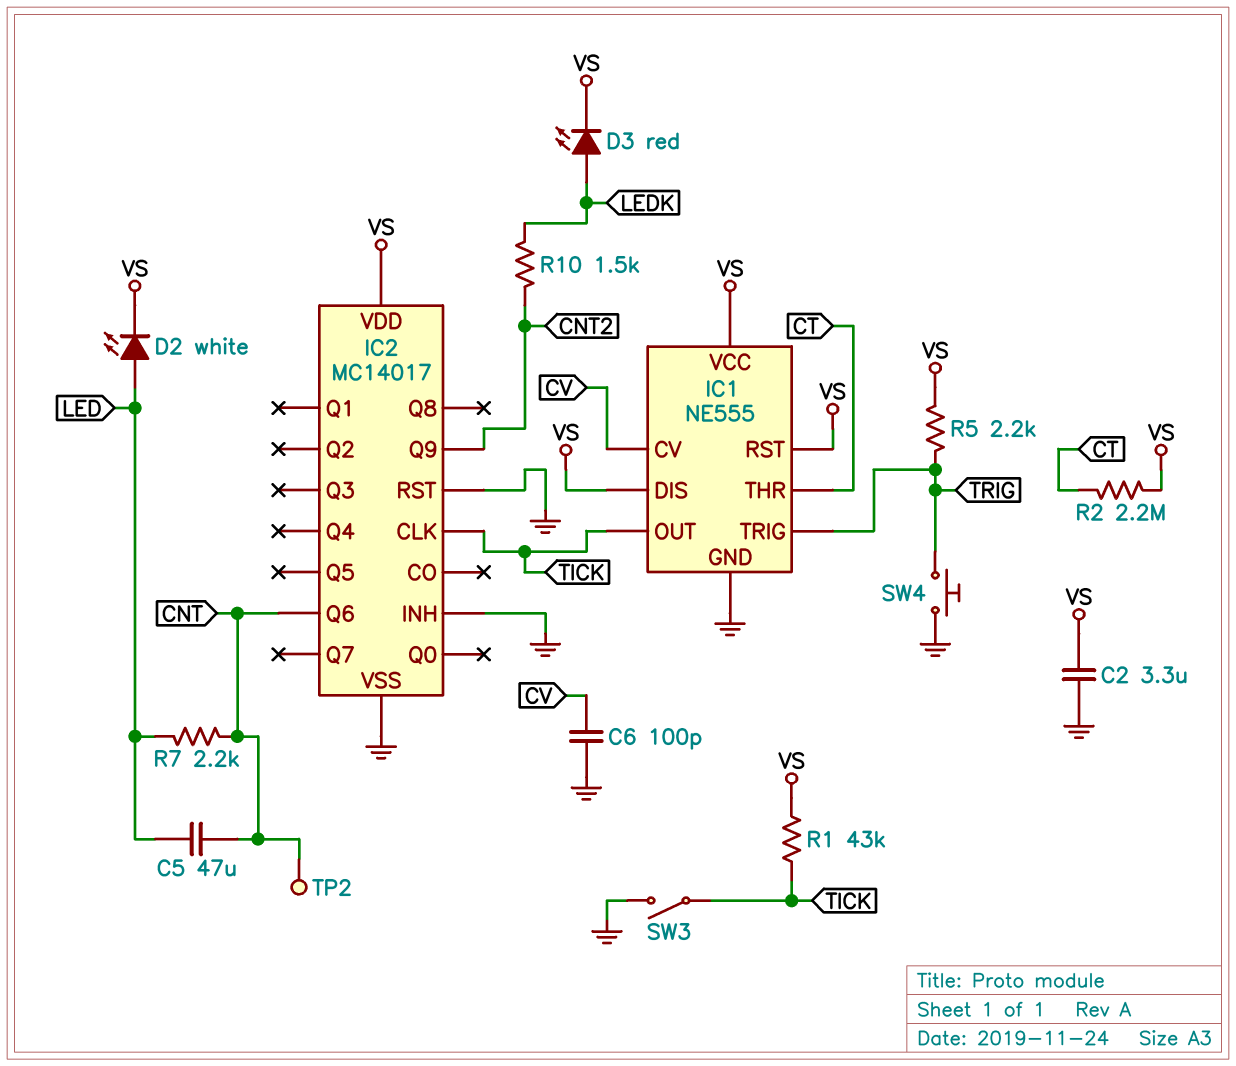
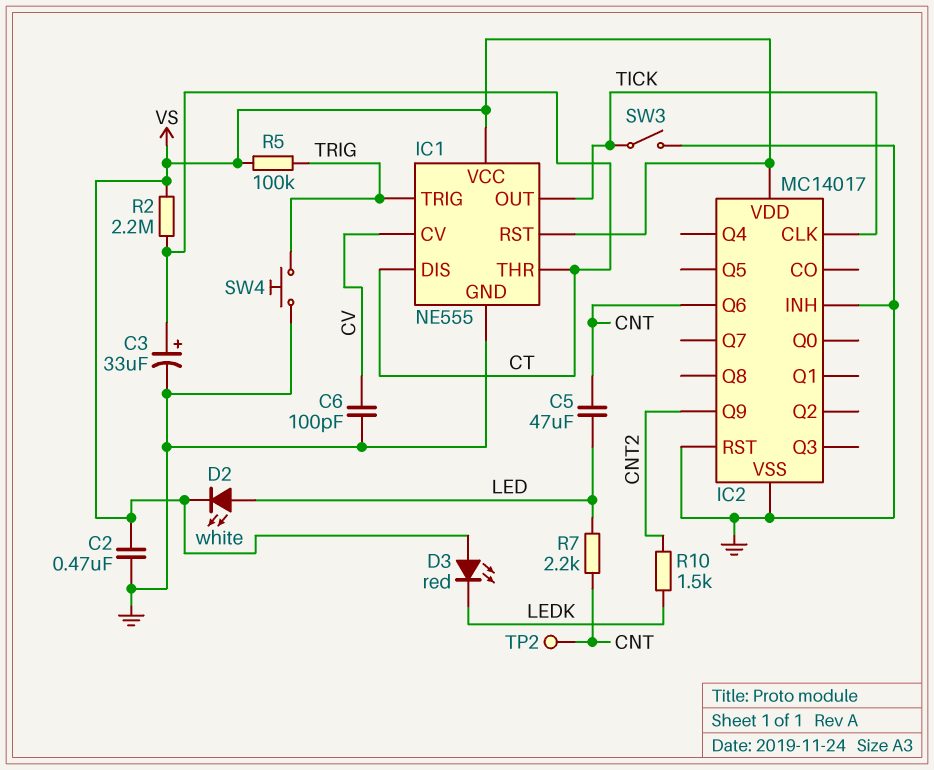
C2: 3.3uF (GND, VS) -> 470nF (GND, VS)
C3: none -> 33uF (plus CT, minus GND)
D3: LED red (A LEDK, K VS) -> LED red (A VS, K LEDK)
IC1 pin DIS: VS -> CT
R1: 43k (TICK, VS) -> none
R5: 2.2k (TRIG, VS) -> 100k (TRIG, VS)

